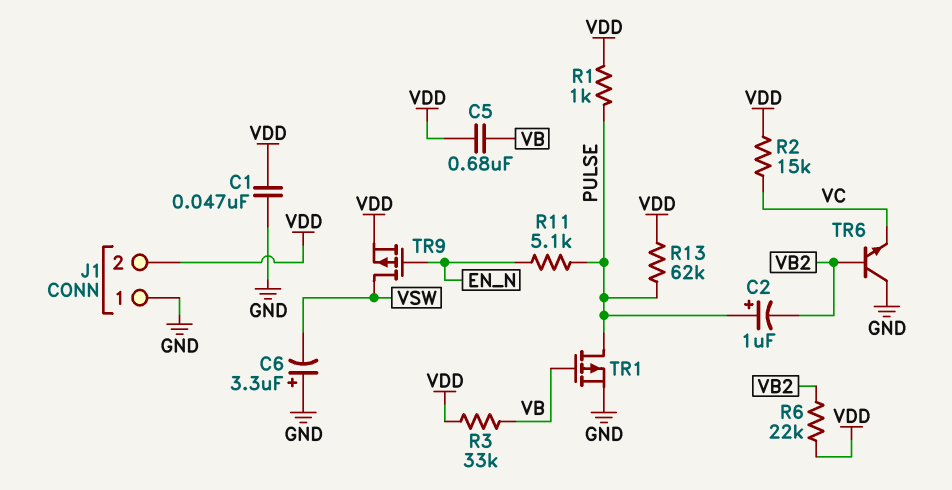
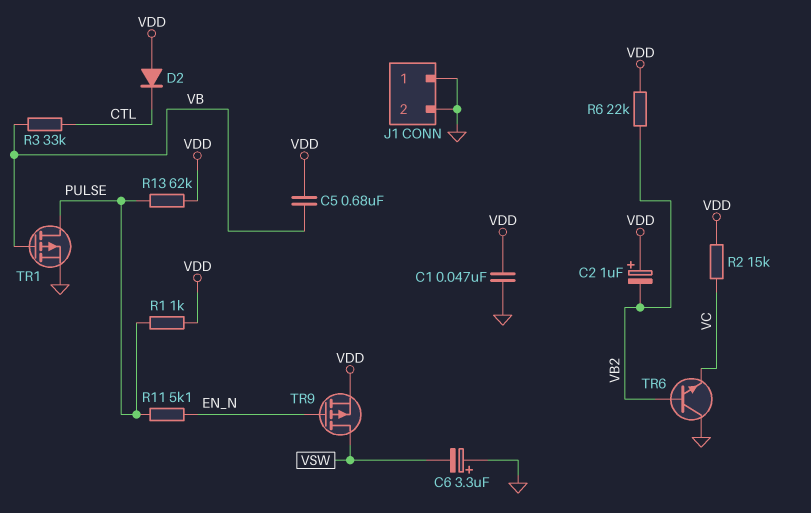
C2: 1uF (plus PULSE, minus VB2) -> 1uF (plus VDD, minus VB2)
D2: none -> diode (A VDD, K CTL)
J1 pin 2: VDD -> GND
R3: 33k (VB, VDD) -> 33k (CTL, VB)

